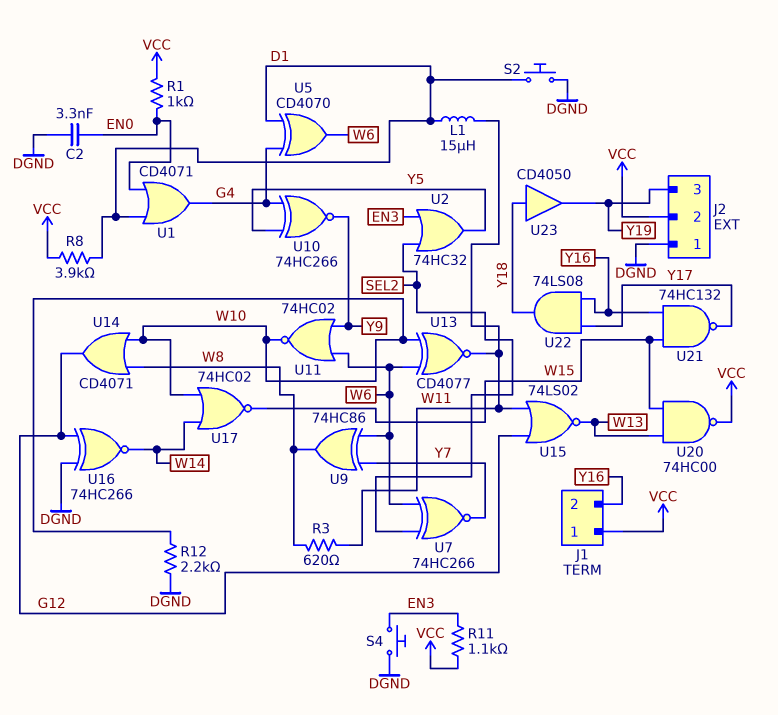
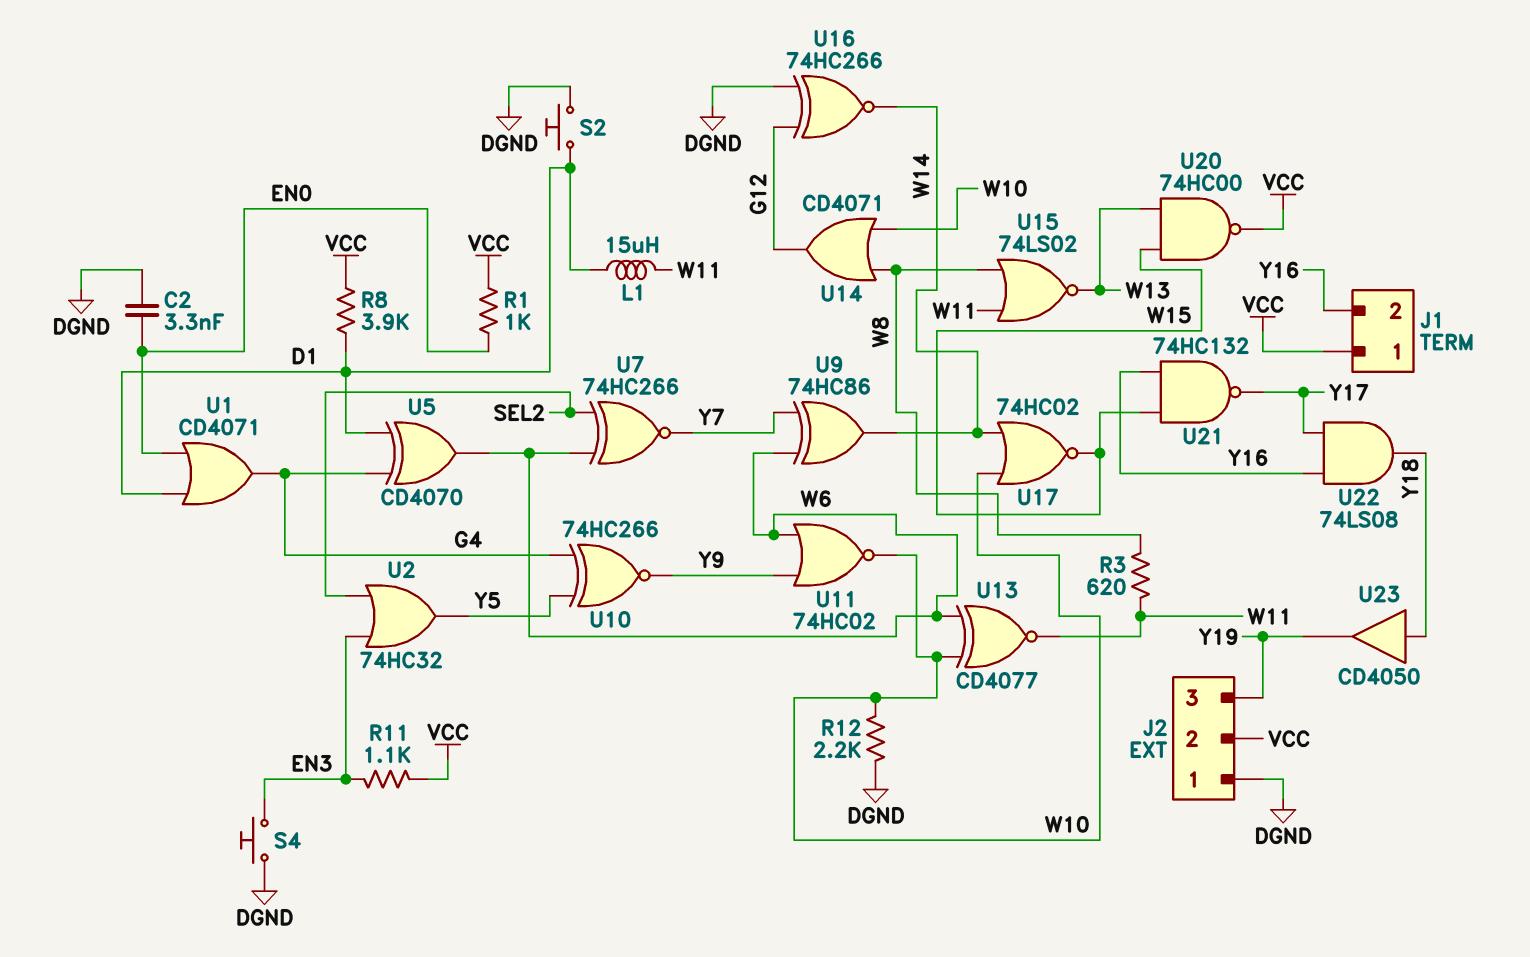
U9: XOR 74HC86 (in W6, in Y7, out W8) -> XOR 74HC86 (in W6, in Y7, out W14)
U15: NOR 74LS02 (in G12, in W11, out W13) -> NOR 74LS02 (in W8, in W11, out W13)

